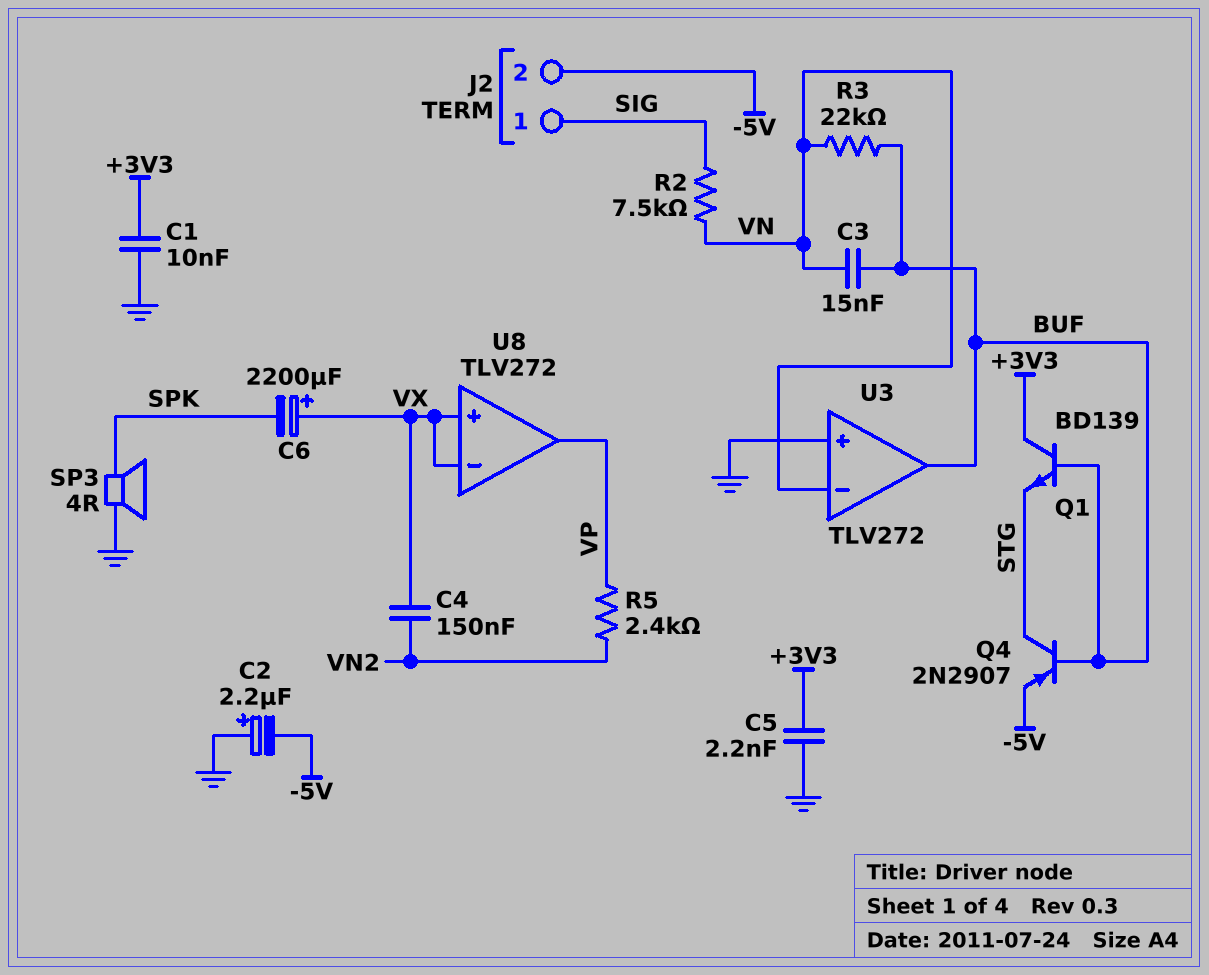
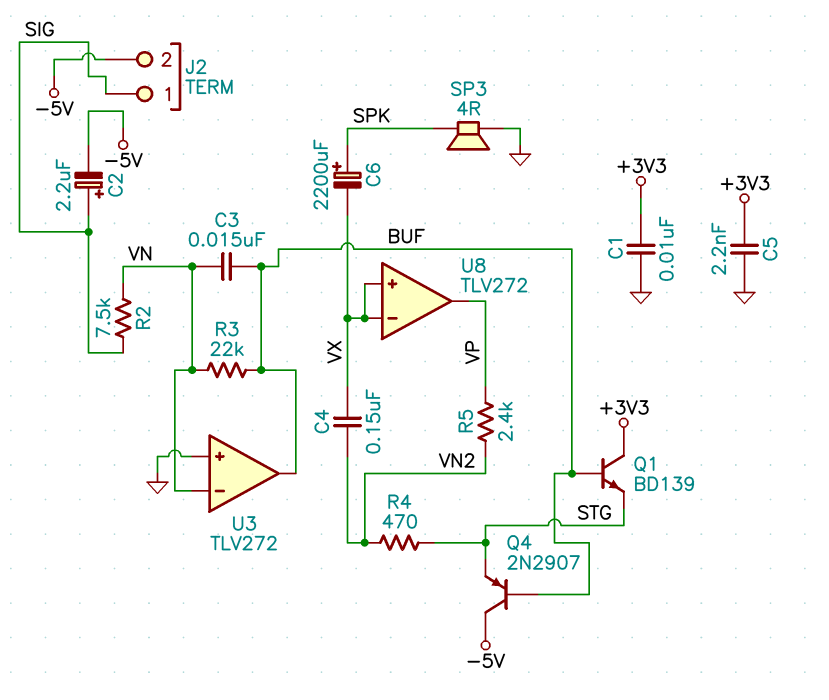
C2: 2.2uF (plus GND, minus -5V) -> 2.2uF (plus SIG, minus -5V)
C6: 2200uF (plus VX, minus SPK) -> 2200uF (plus SPK, minus VX)
Q4: PNP 2N2907 (B BUF, C STG, E -5V) -> PNP 2N2907 (B BUF, C -5V, E STG)
R4: none -> 470 (STG, VN2)

